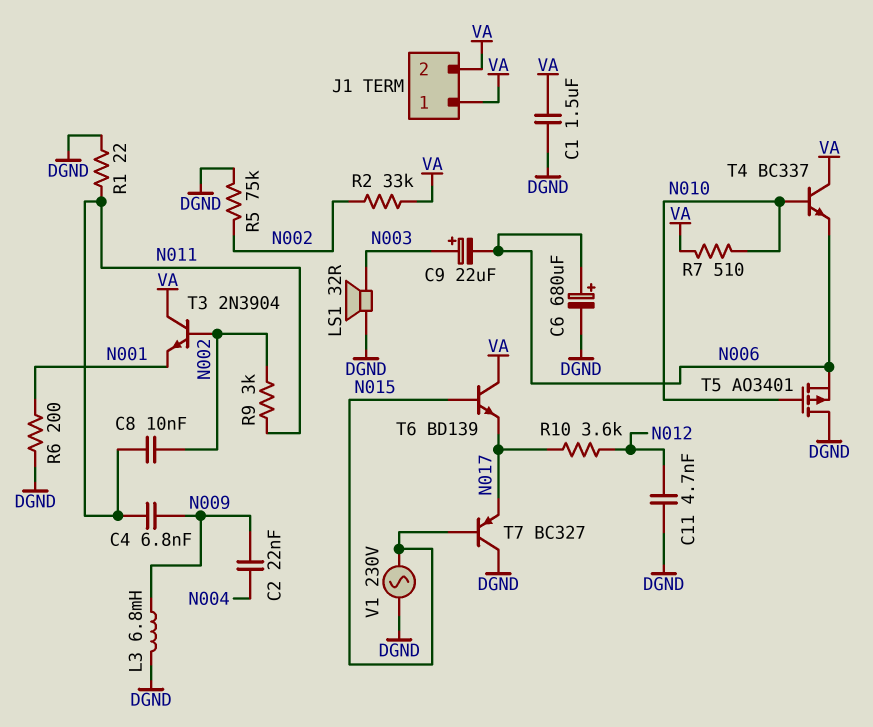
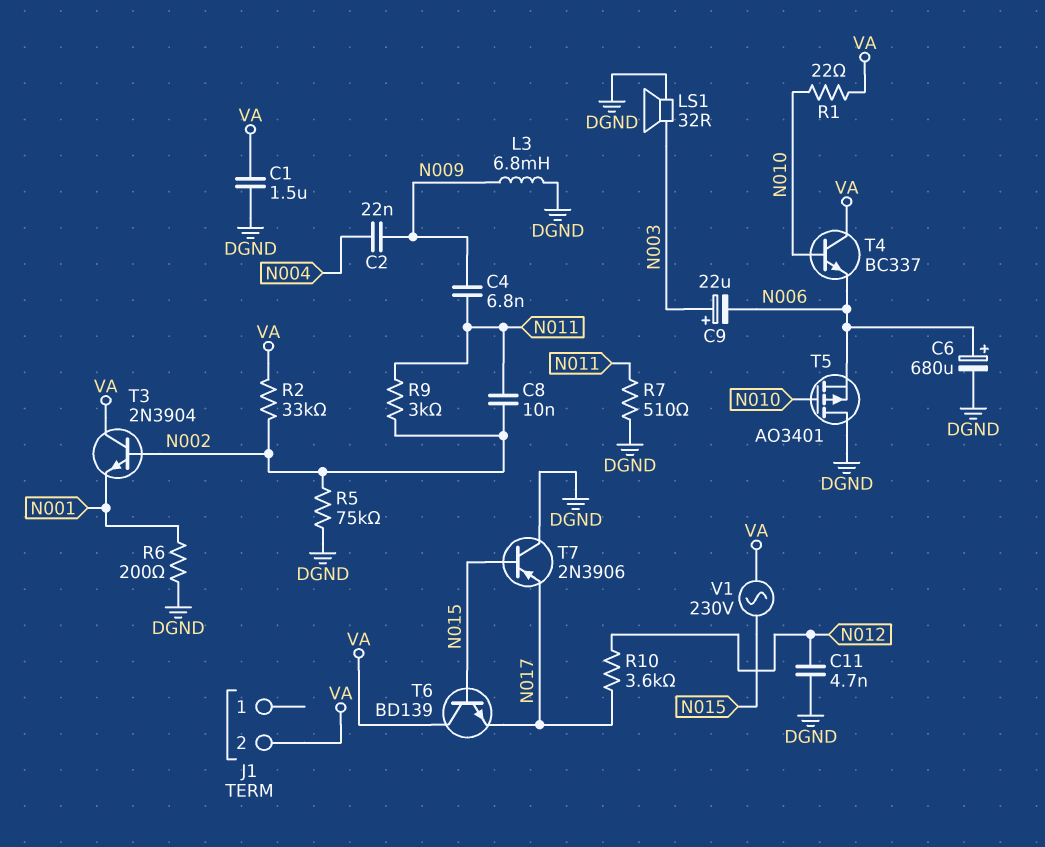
J1 pin 1: VA -> none
R1: 22 (DGND, N011) -> 22 (N010, VA)
R7: 510 (N010, VA) -> 510 (DGND, N011)
T7: PNP BC327 (B N015, C DGND, E N017) -> PNP 2N3906 (B N015, C DGND, E N017)
V1: AC 230V (DGND, N015) -> AC 230V (N015, VA)

